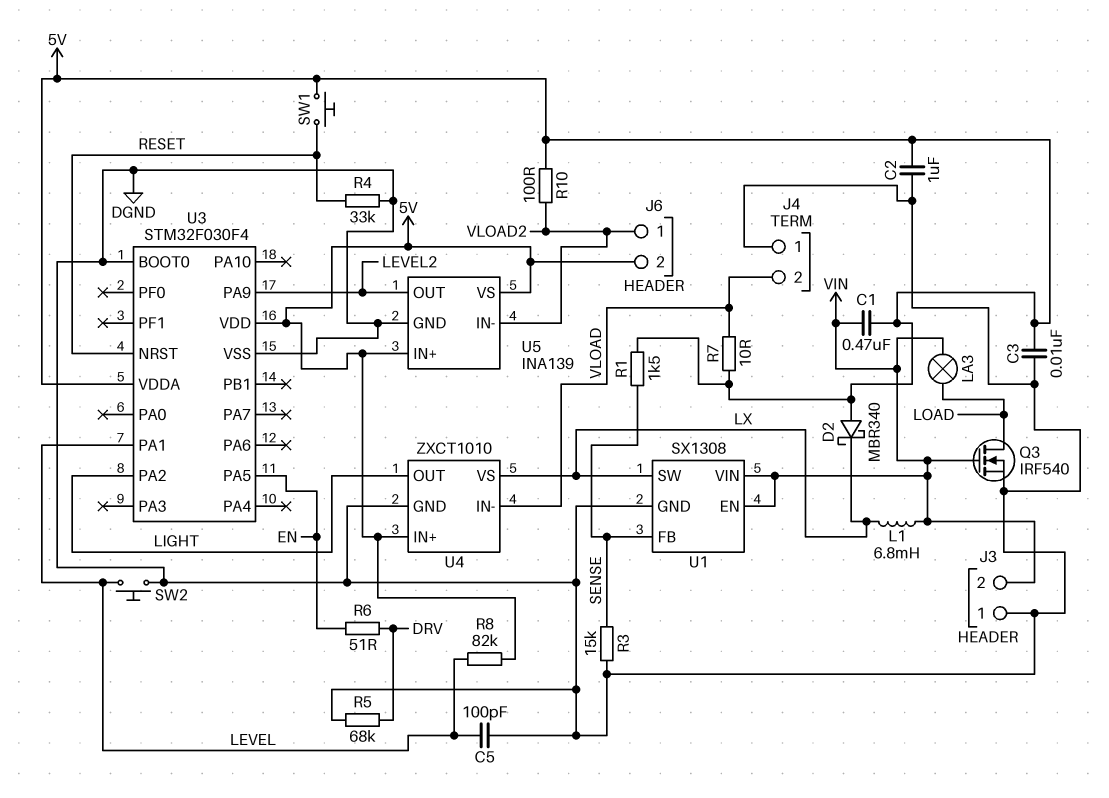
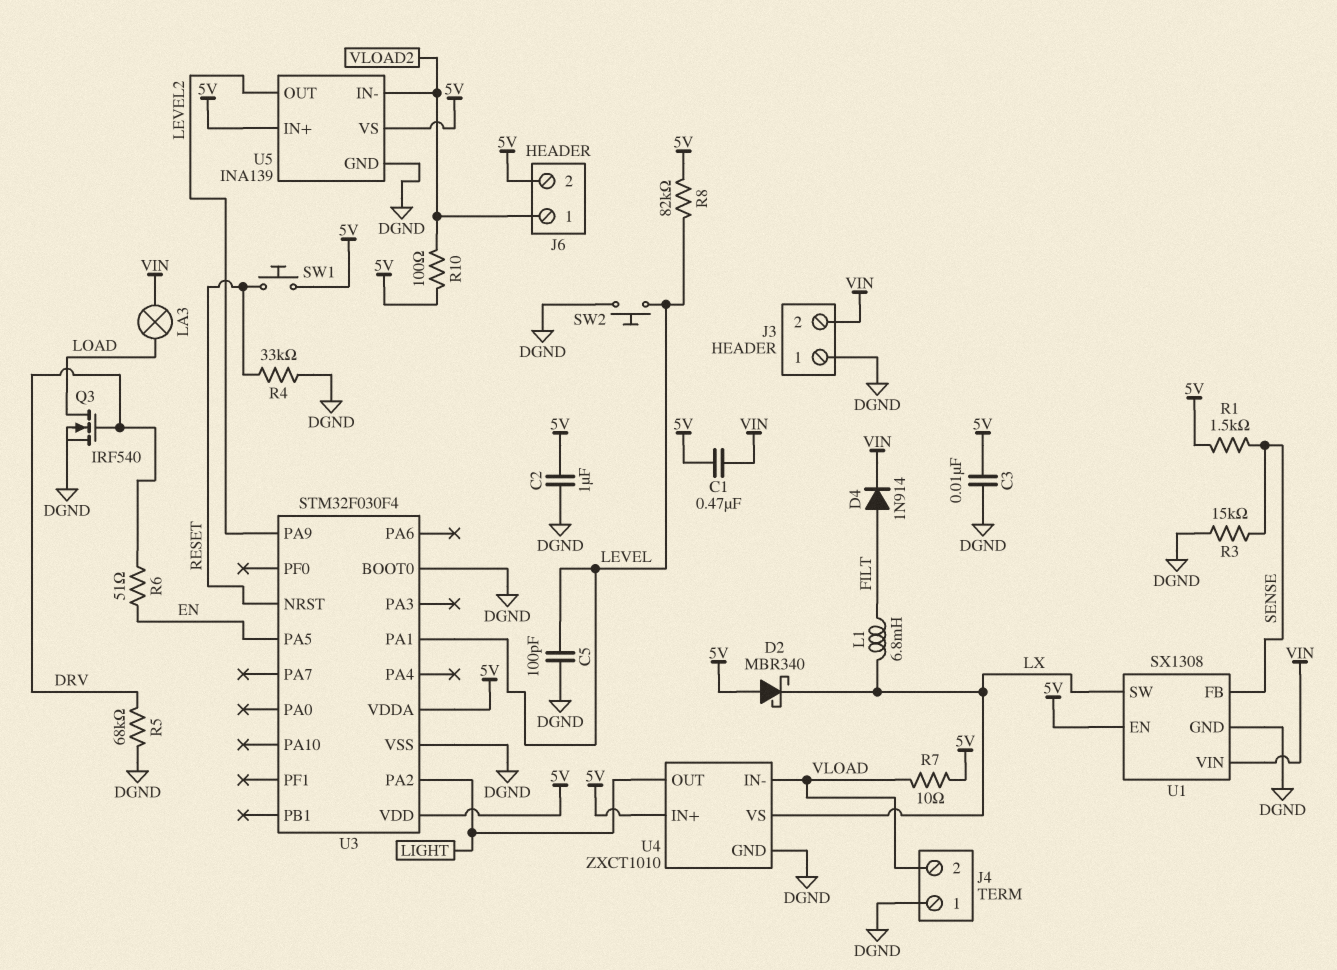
D4: none -> diode 1N914 (A FILT, K VIN)
L1: 6.8mH (LX, VIN) -> 6.8mH (FILT, LX)
Q3: NMOS IRF540 (G VIN, D LOAD, S DGND) -> NMOS IRF540 (G DRV, D LOAD, S DGND)
U1 pin EN: VIN -> 5V

